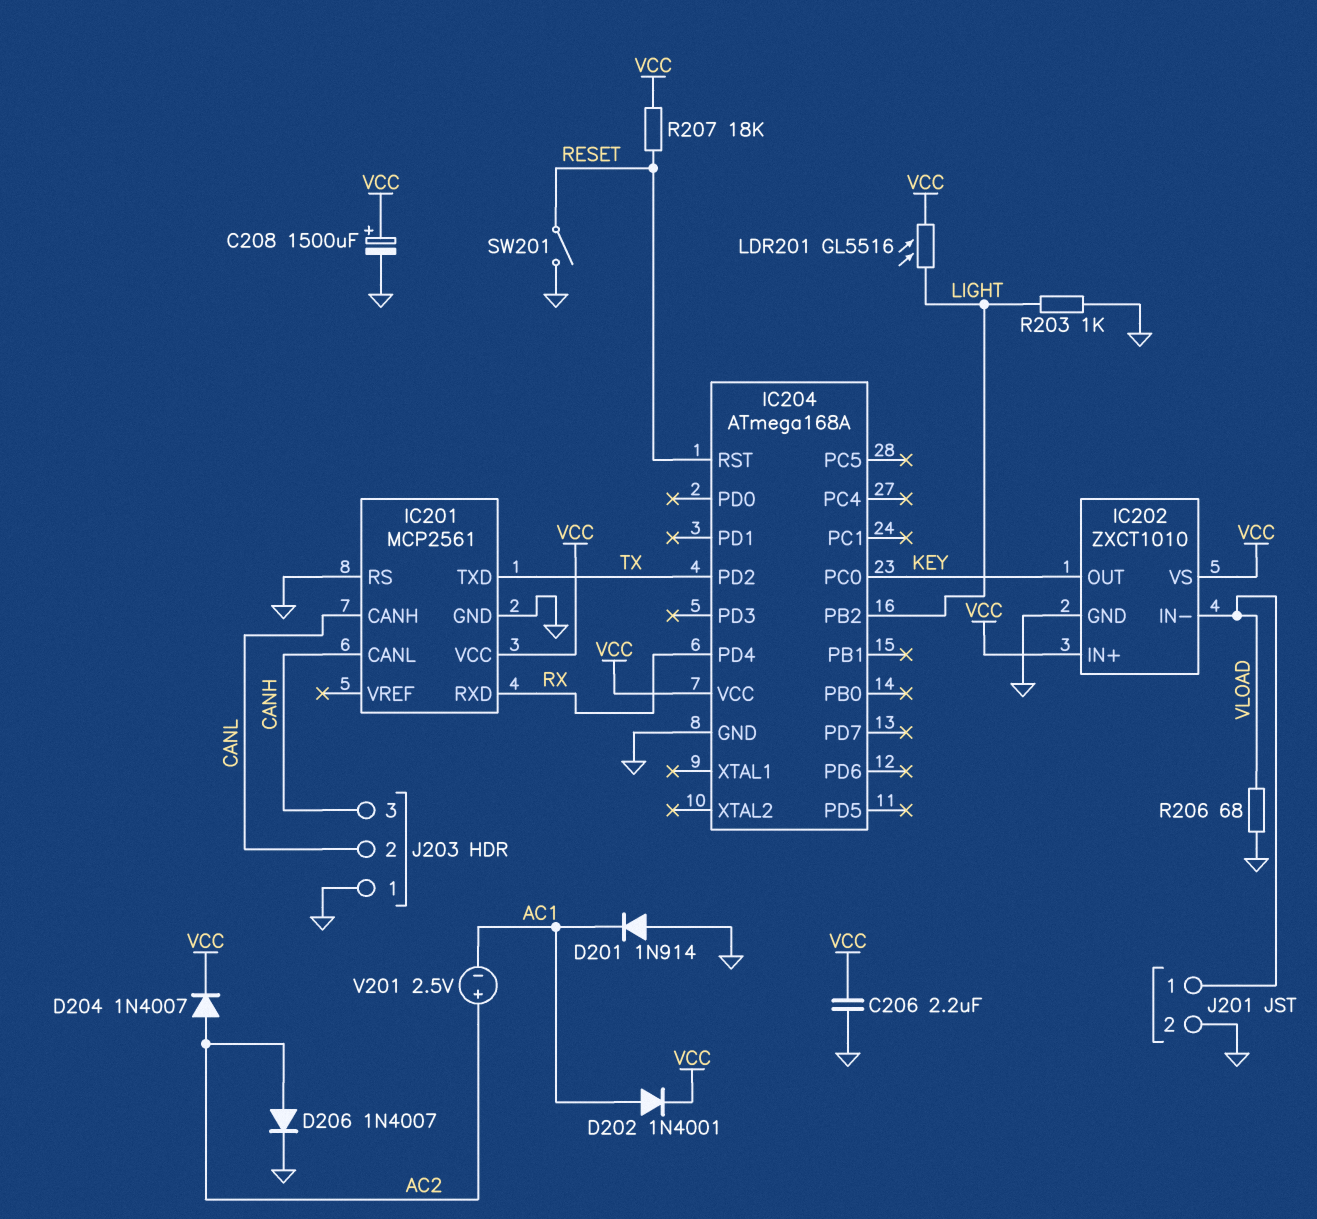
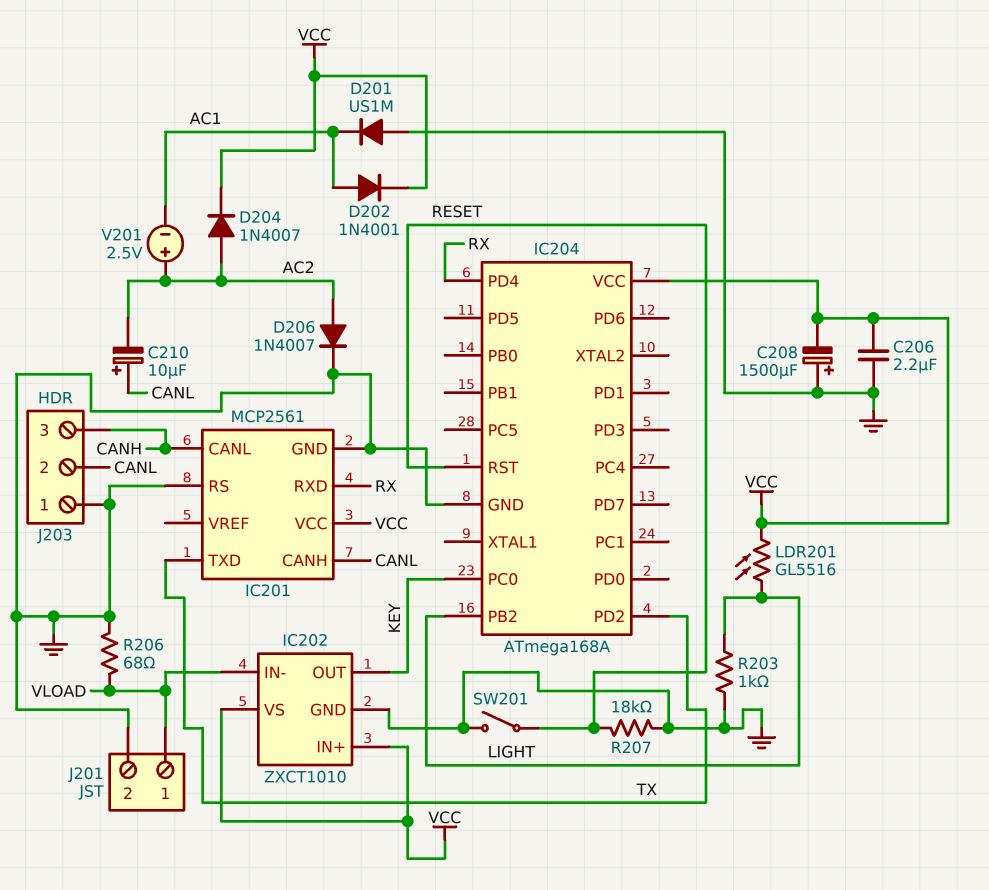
C208: 1500uF (plus VCC, minus GND) -> 1500uF (plus GND, minus VCC)
C210: none -> 10uF (plus CANL, minus AC2)
D201: diode 1N914 (A GND, K AC1) -> diode US1M (A GND, K AC1)
R207: 18k (RESET, VCC) -> 18k (GND, RESET)

